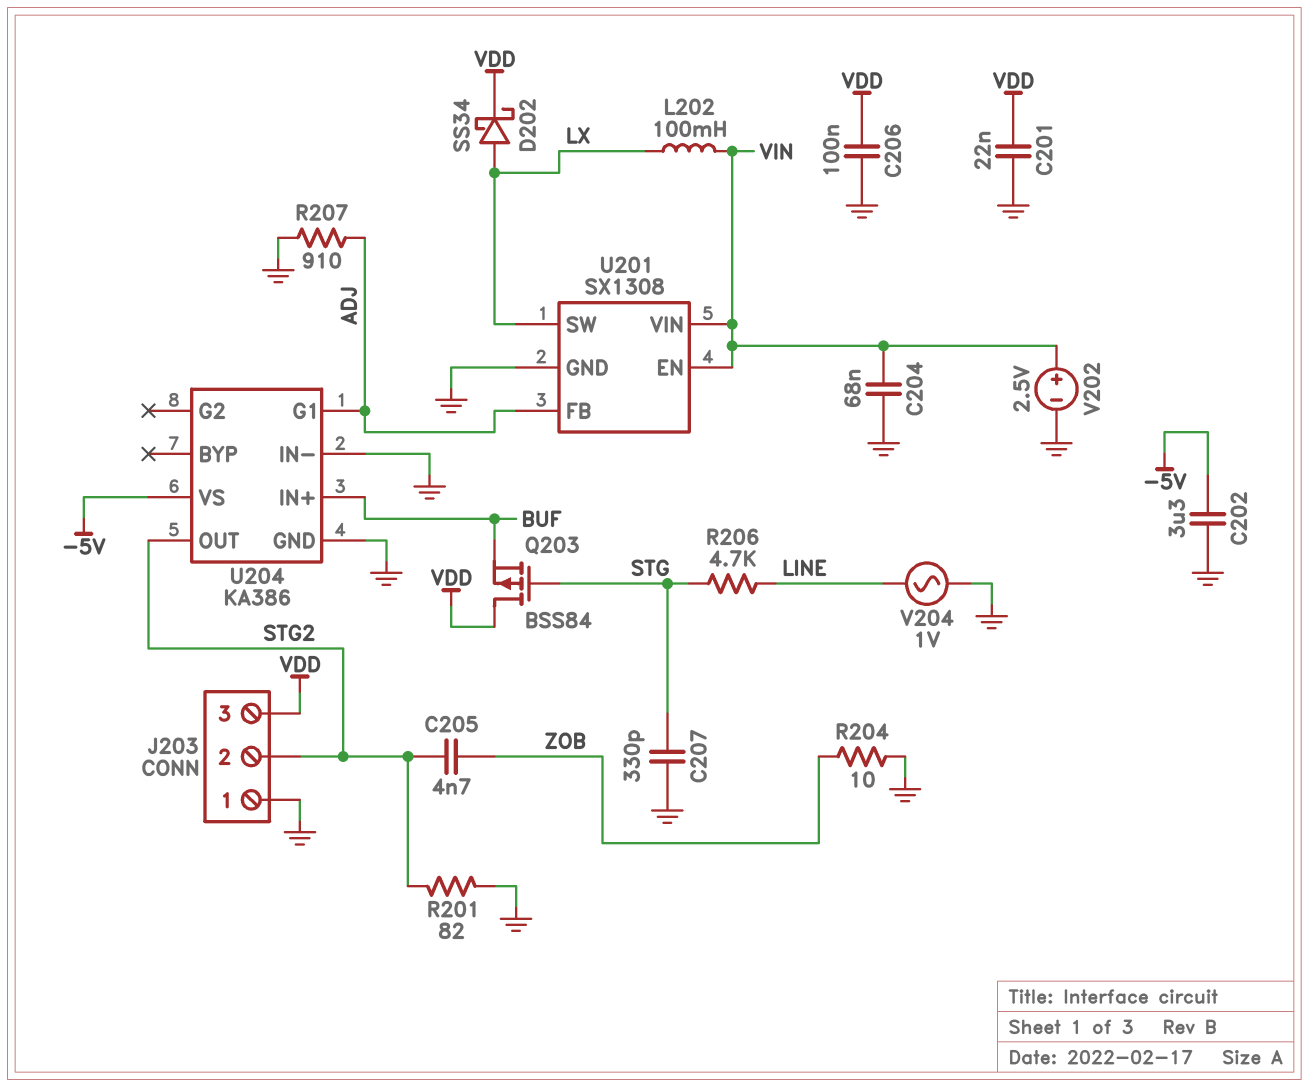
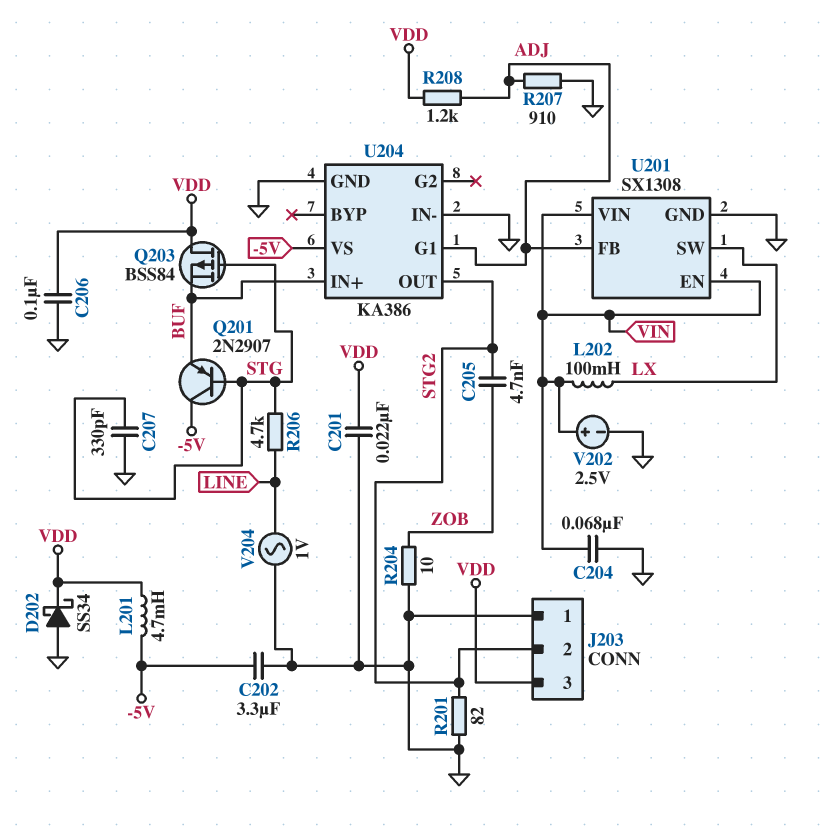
D202: schottky SS34 (A LX, K VDD) -> schottky SS34 (A GND, K VDD)
L201: none -> 4.7mH (-5V, VDD)
Q201: none -> PNP 2N2907 (B STG, C -5V, E BUF)
R208: none -> 1.2k (ADJ, VDD)

